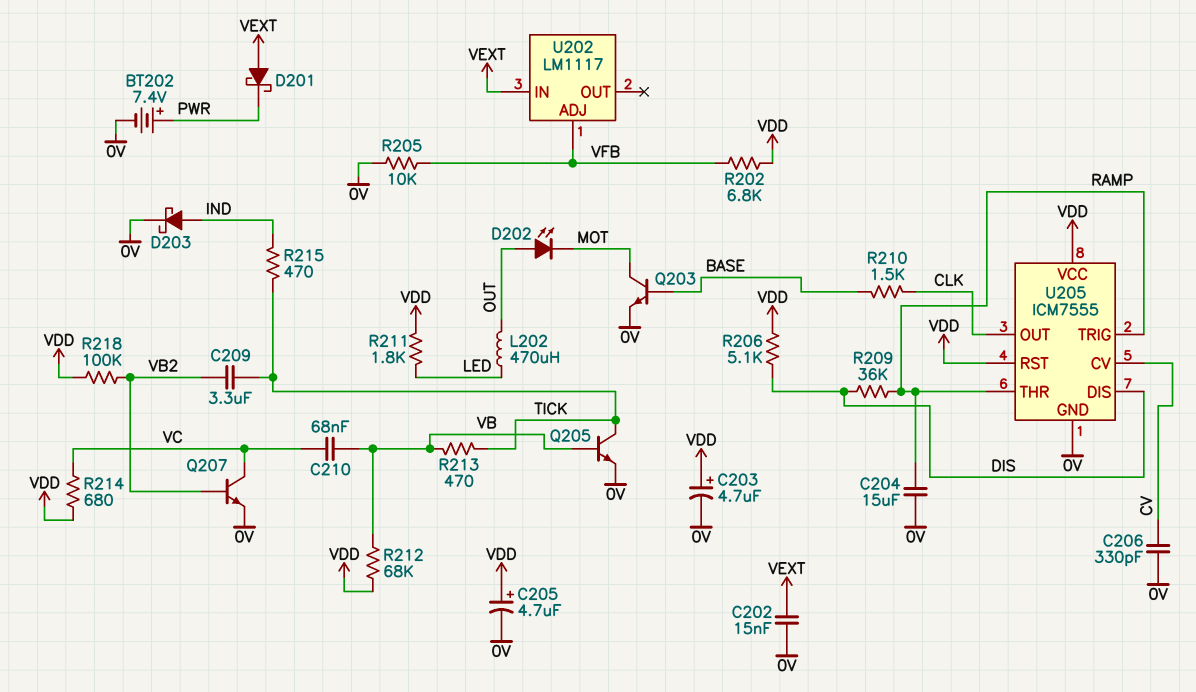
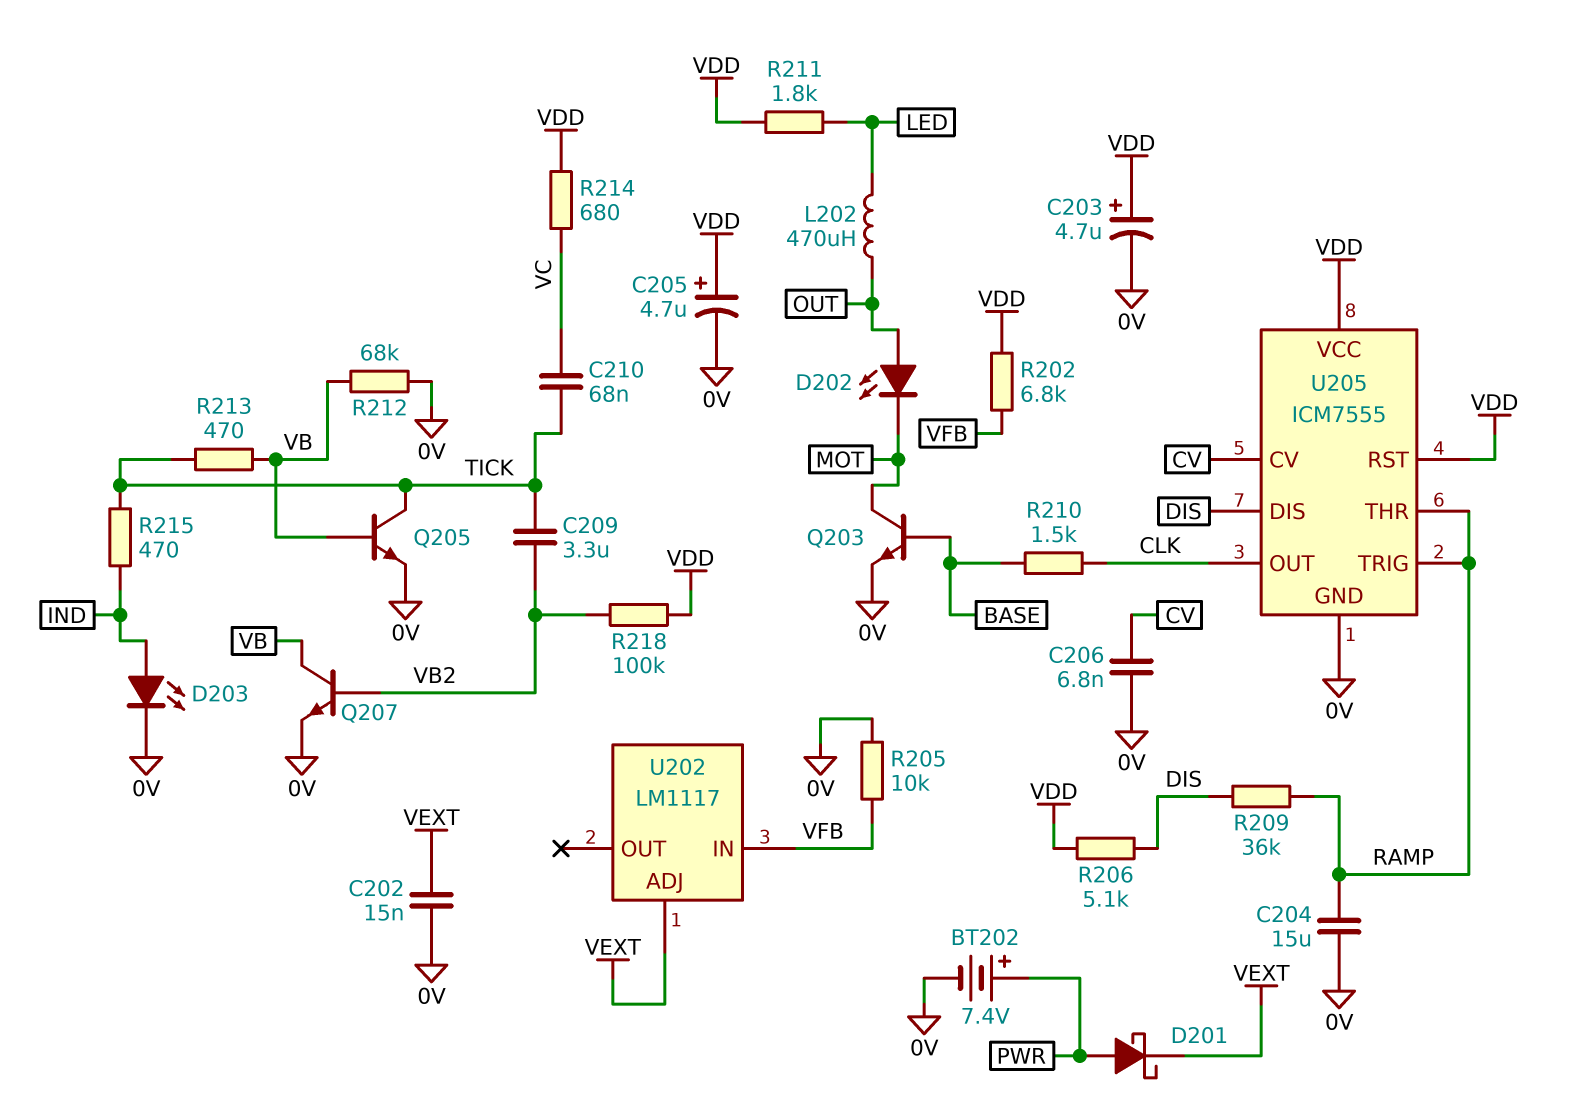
C206: 330pF (0V, CV) -> 6.8nF (0V, CV)
C210: 68nF (VB, VC) -> 68nF (TICK, VC)
D201: schottky (A VEXT, K PWR) -> schottky (A PWR, K VEXT)
D203: schottky (A IND, K 0V) -> LED (A IND, K 0V)
Q207: NPN (B VB2, C VC, E 0V) -> NPN (B VB2, C VB, E 0V)
R212: 68k (VB, VDD) -> 68k (0V, VB)
U202 pin ADJ: VFB -> VEXT
U202 pin IN: VEXT -> VFB

